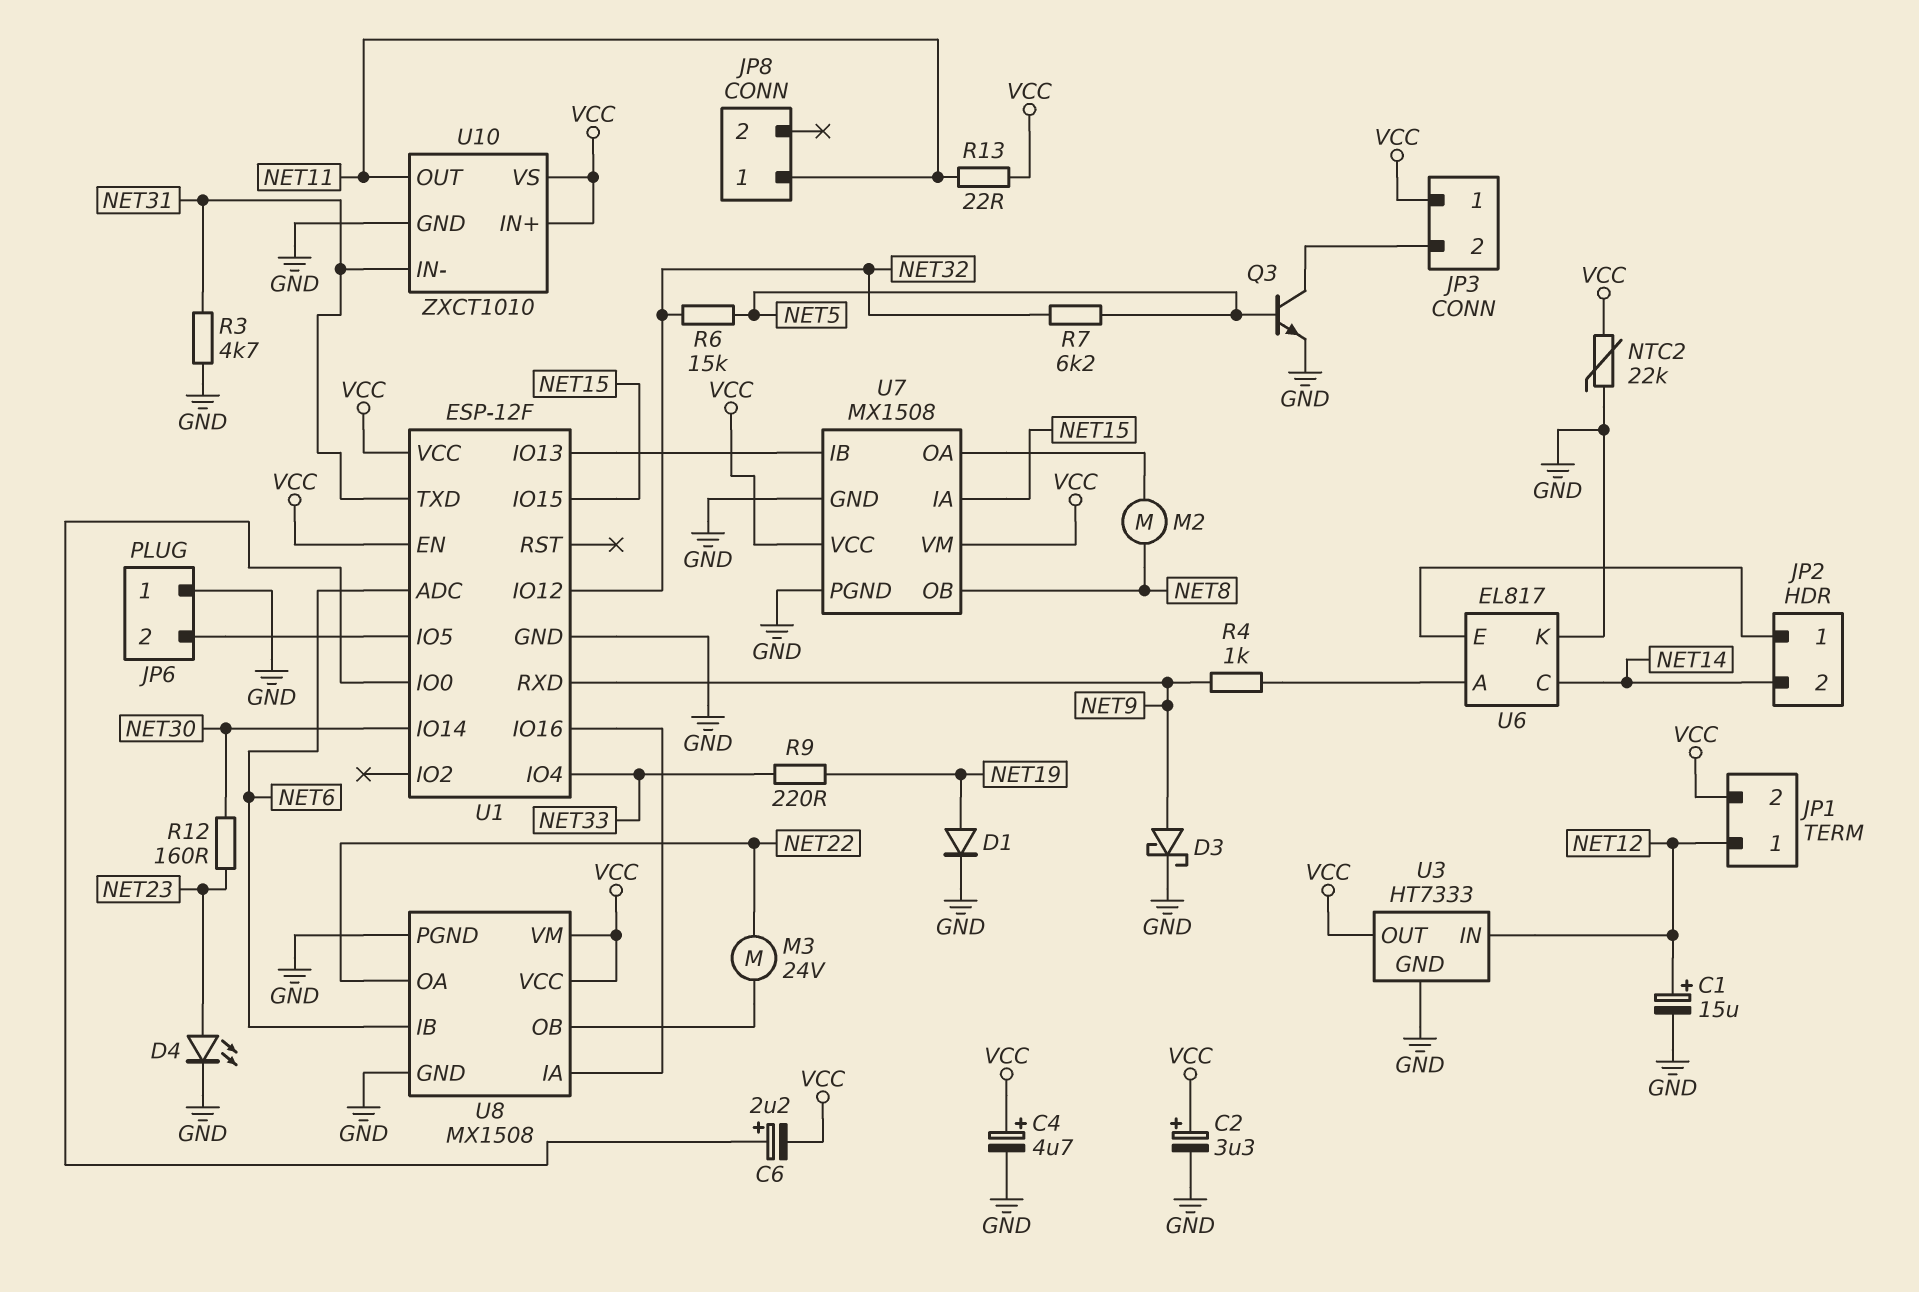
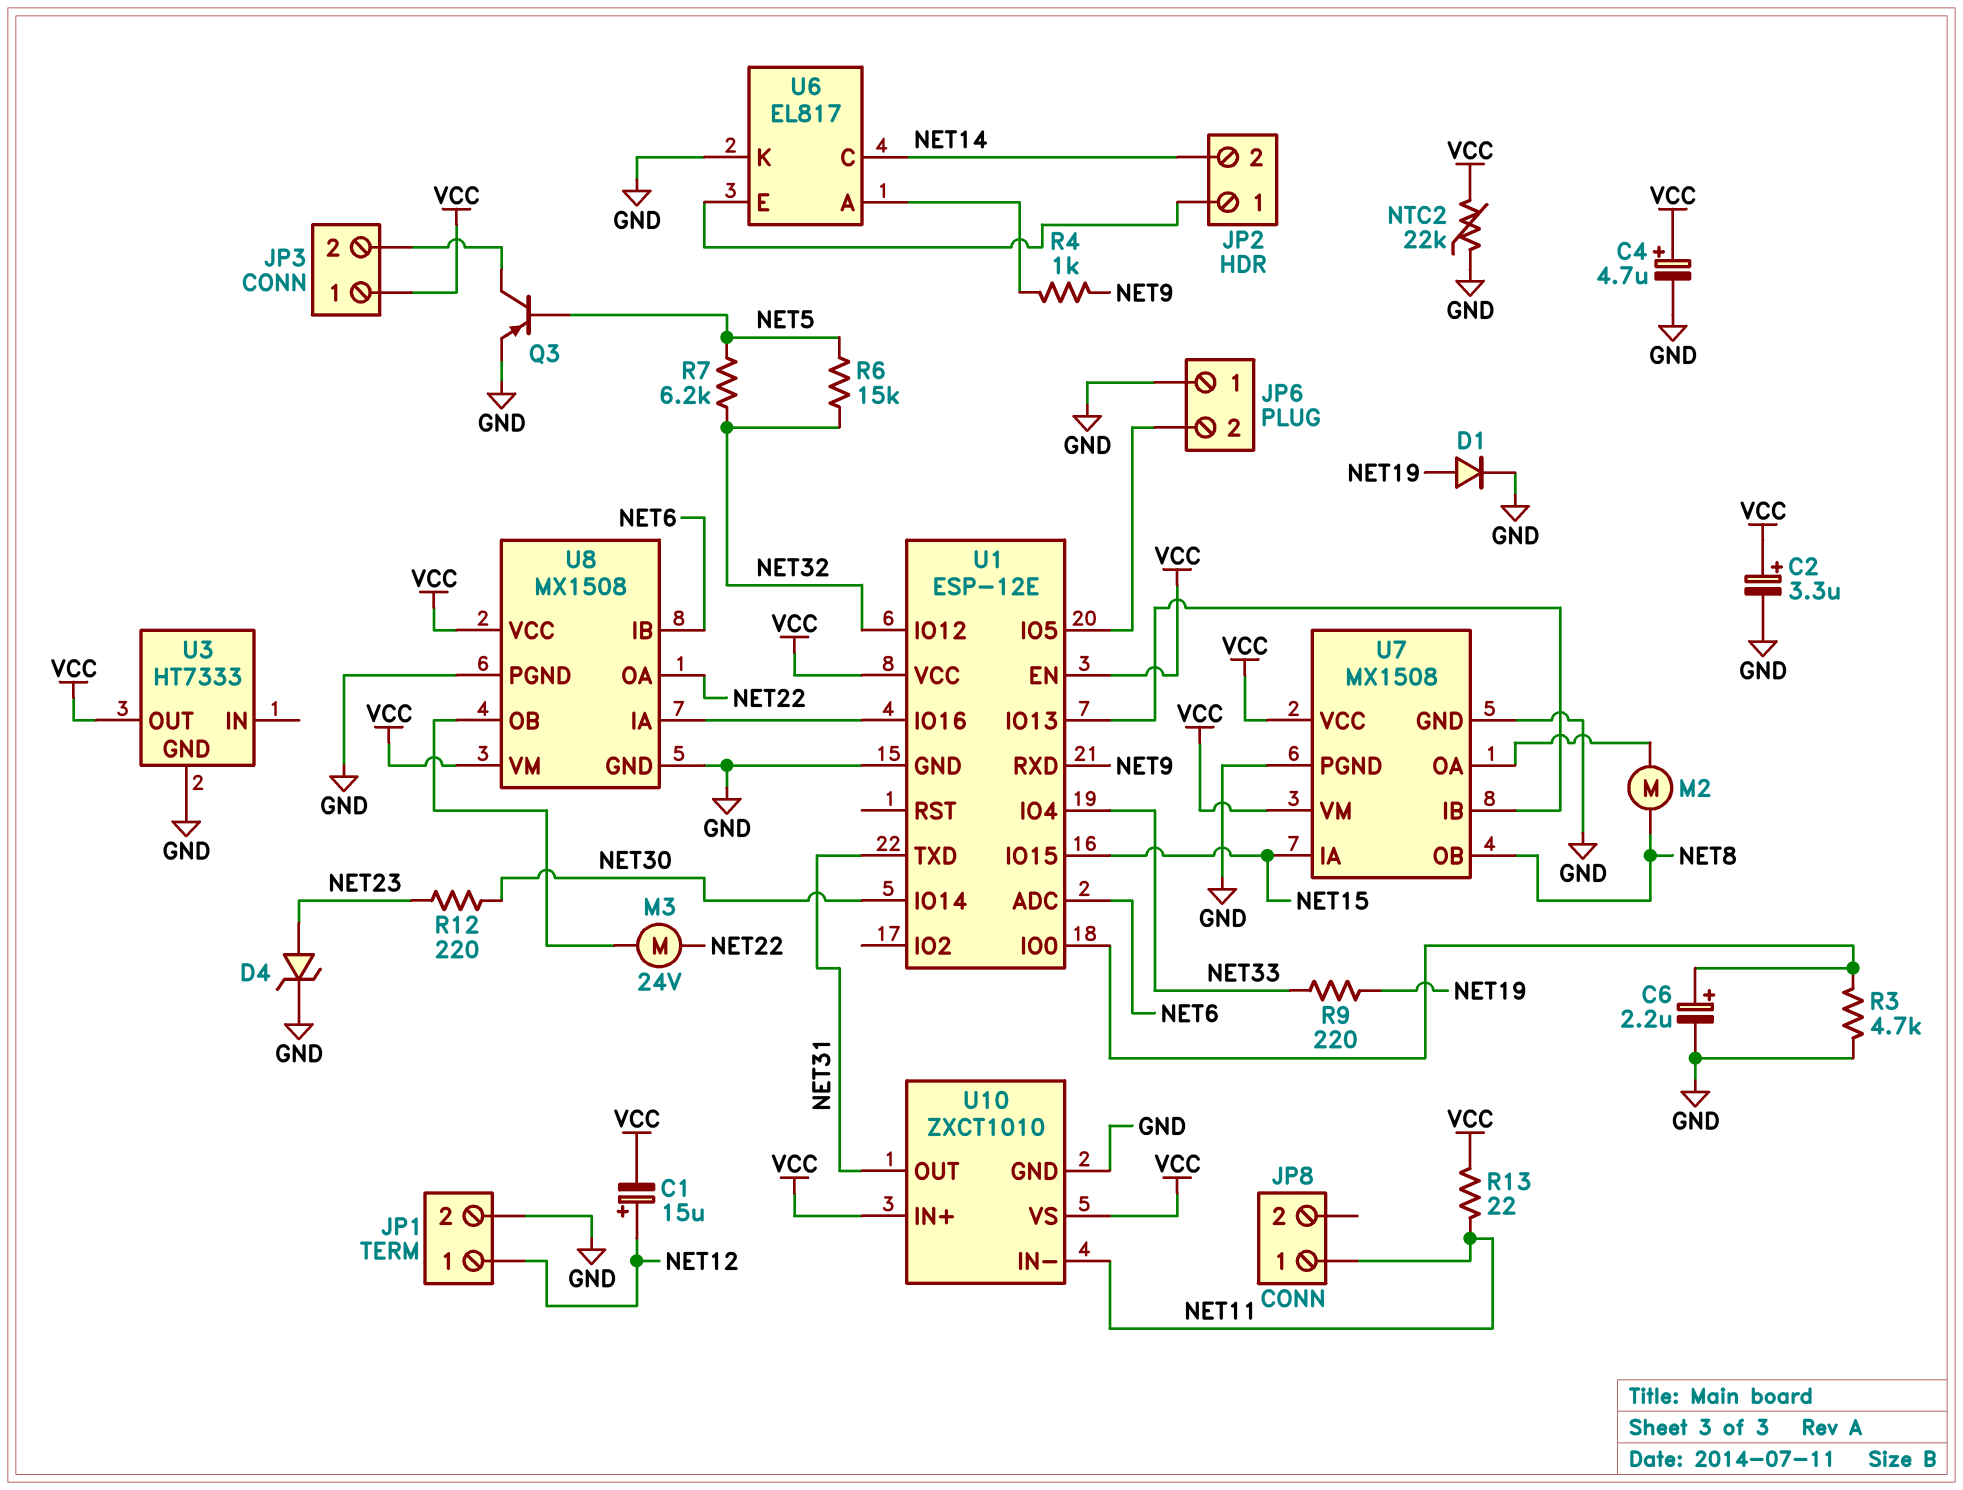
C1: 15uF (plus NET12, minus GND) -> 15uF (plus NET12, minus VCC)
C6: 2.2uF (plus U1/IO0, minus VCC) -> 2.2uF (plus U1/IO0, minus GND)
D3: schottky (A NET9, K GND) -> none
D4: LED (A NET23, K GND) -> zener (A NET23, K GND)
JP1 pin 2: VCC -> GND
Q3: NPN (B NET5, C JP3/2, E GND) -> PNP (B NET5, C JP3/2, E GND)
R3: 4.7k (GND, NET31) -> 4.7k (GND, U1/IO0)
R12: 160 (NET23, NET30) -> 220 (NET23, NET30)
U1: ESP-12F -> ESP-12E
U3 pin IN: NET12 -> none
U10 pin IN-: NET31 -> NET11
U10 pin OUT: NET11 -> NET31

